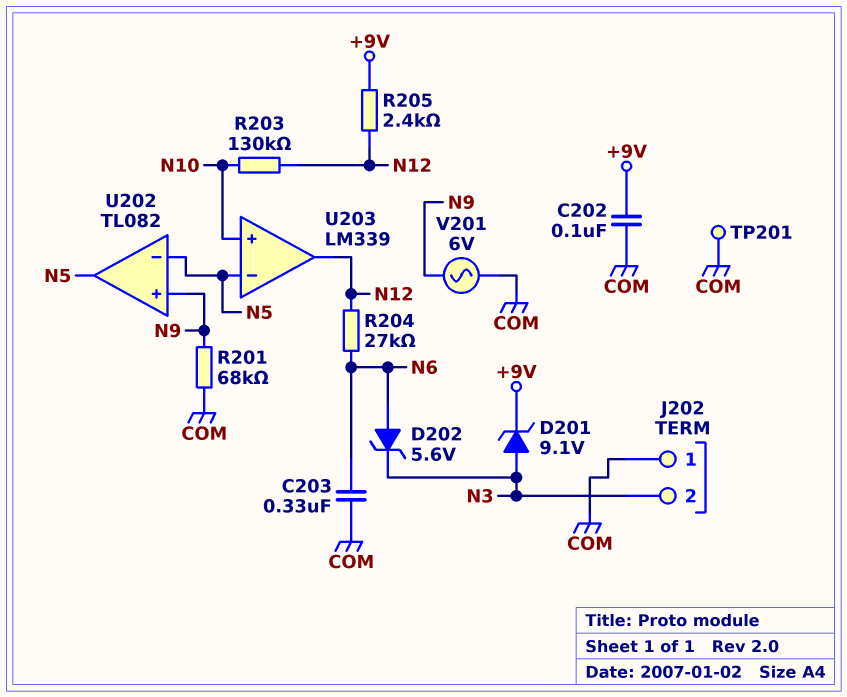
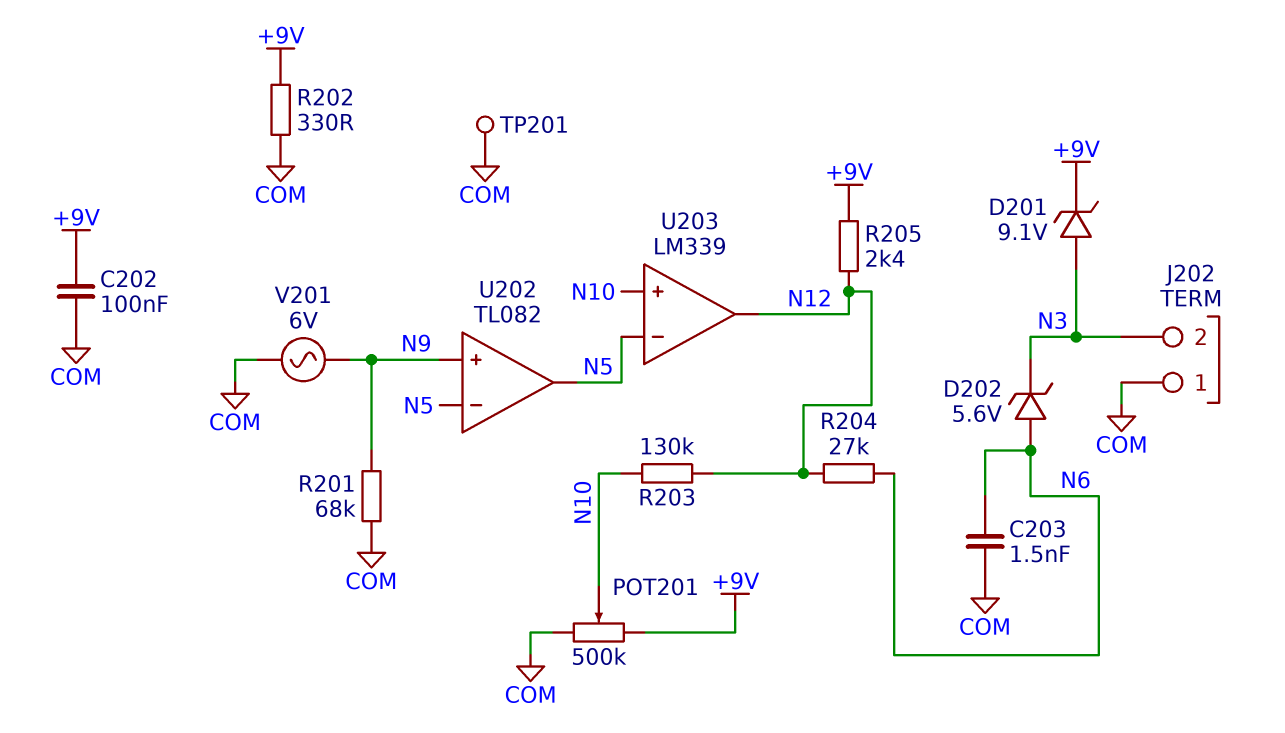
C203: 330nF (COM, N6) -> 1.5nF (COM, N6)
POT201: none -> 500k (+9V, COM, wiper N10)
R202: none -> 330 (+9V, COM)

